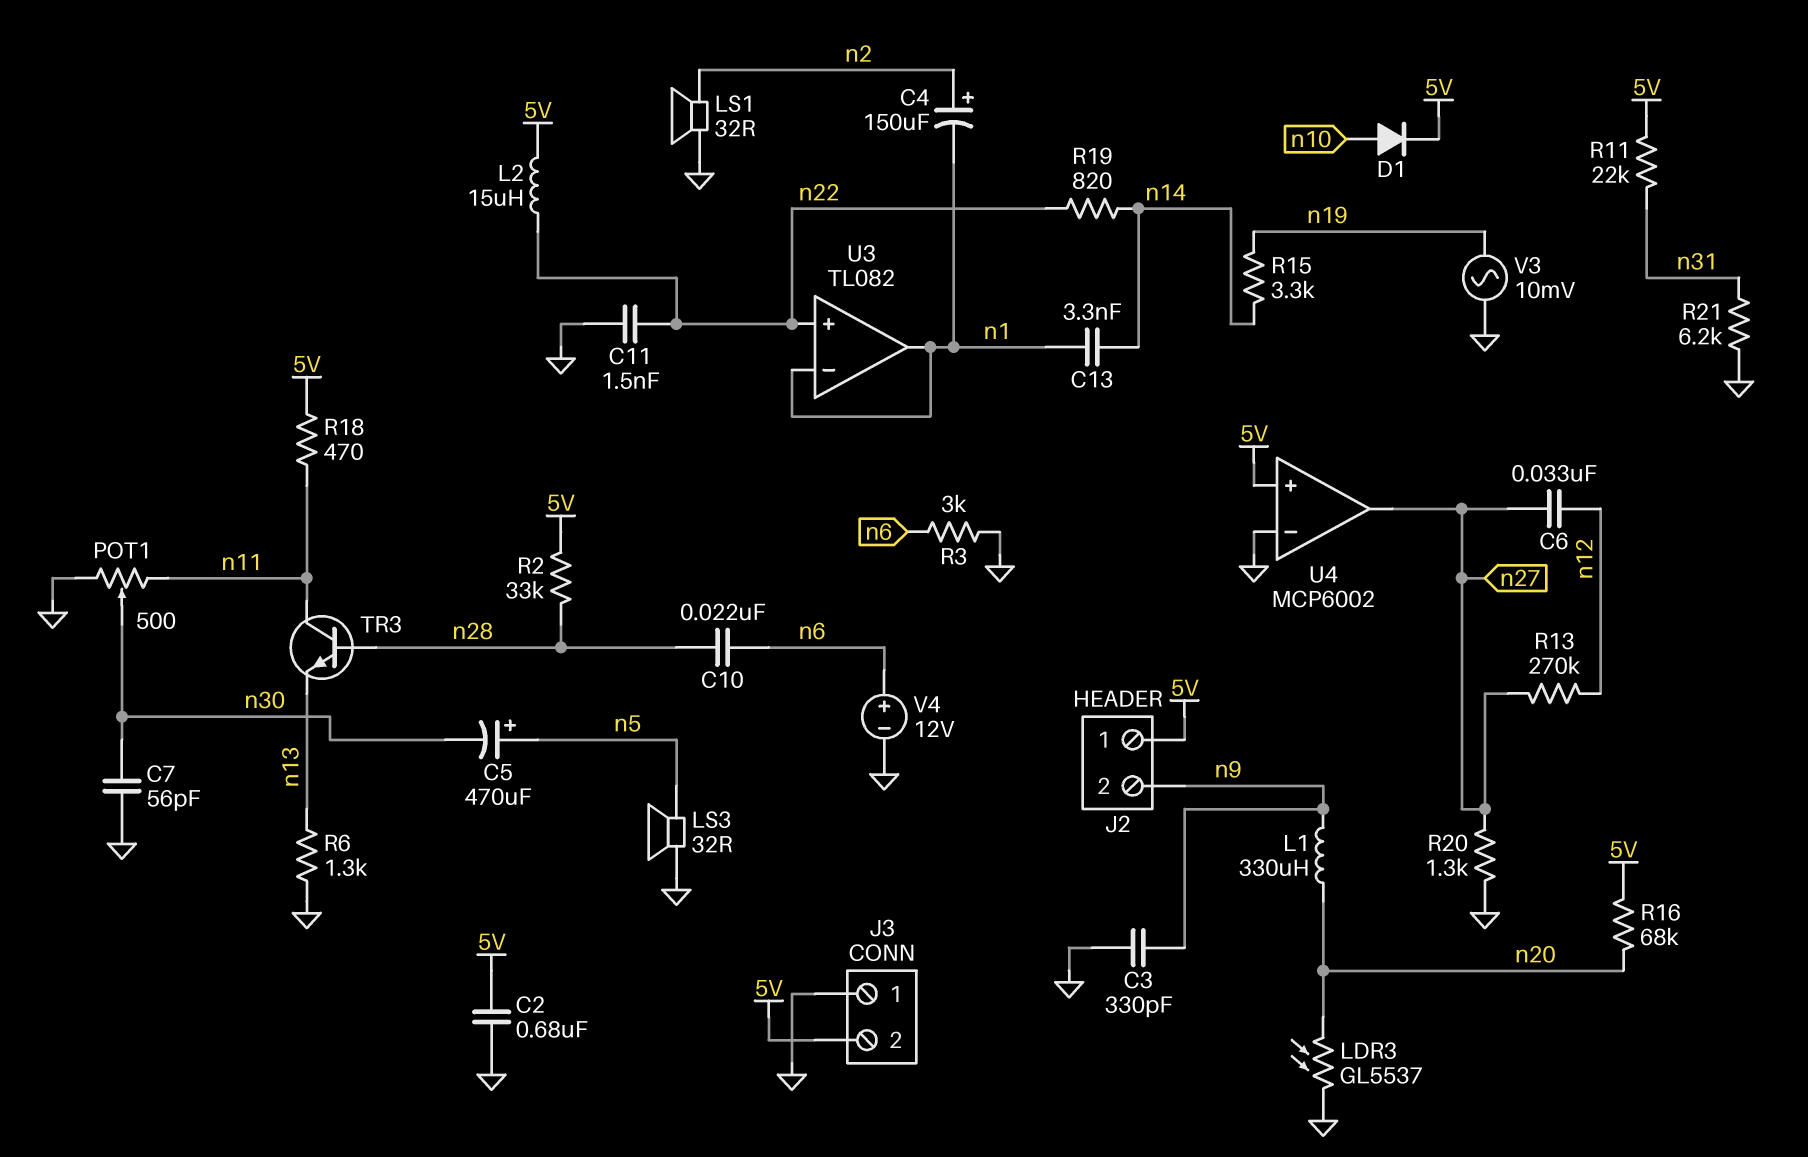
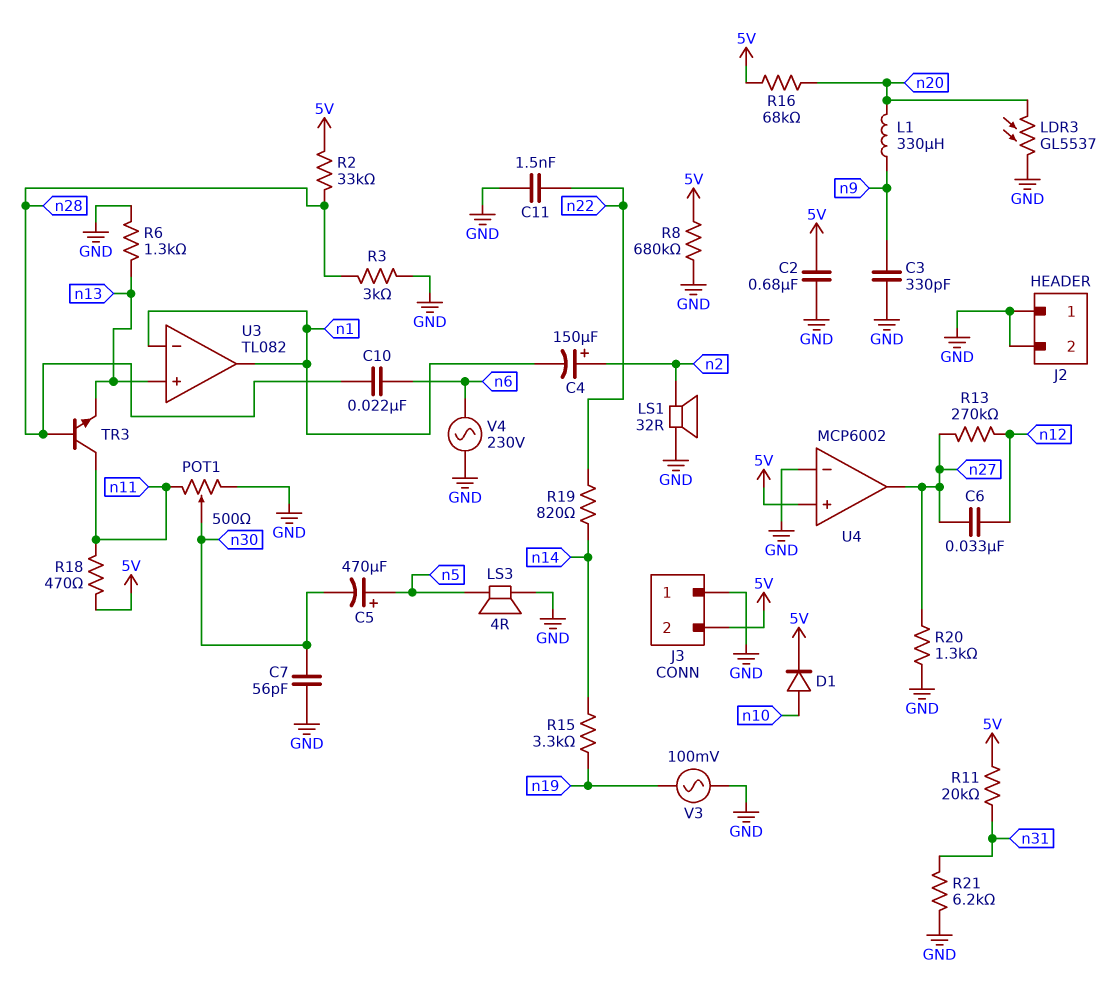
C13: 3.3nF (n1, n14) -> none
J2 pin 1: 5V -> GND
J2 pin 2: n9 -> GND
L2: 15uH (5V, n22) -> none
LS3: speaker 32R (GND, n5) -> speaker 4R (GND, n5)
R3: 3k (GND, n6) -> 3k (GND, n28)
R8: none -> 680k (5V, GND)
R11: 22k (5V, n31) -> 20k (5V, n31)
U3 pin in+: n22 -> n13
V3: AC 10mV (GND, n19) -> AC 100mV (GND, n19)
V4: 12V (plus n6, minus GND) -> AC 230V (GND, n6)

